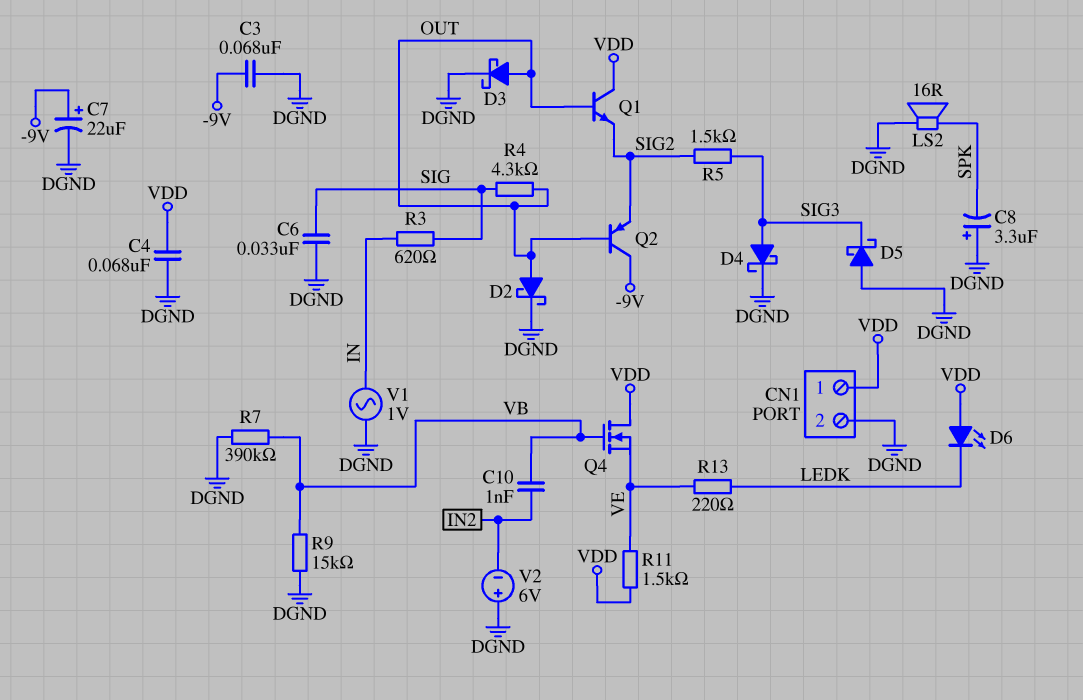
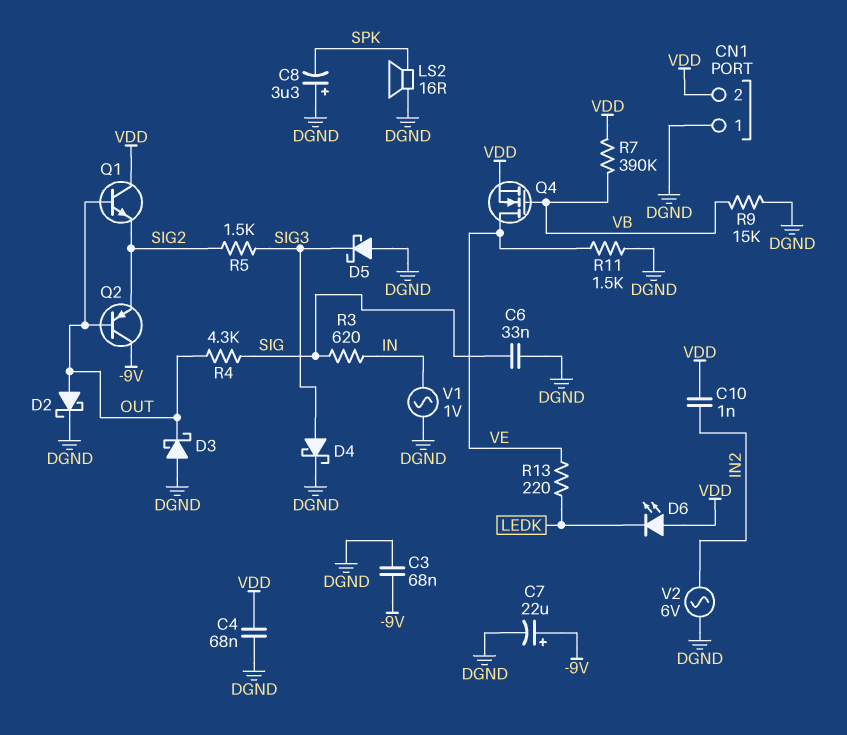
C10: 1nF (IN2, VB) -> 1nF (IN2, VDD)
CN1 pin 1: VDD -> DGND
CN1 pin 2: DGND -> VDD
D3: schottky (A OUT, K DGND) -> schottky (A DGND, K OUT)
Q4: NMOS (G VB, D VDD, S VE) -> NMOS (G VB, D VE, S VDD)
R7: 390k (DGND, VB) -> 390k (VB, VDD)
R11: 1.5k (VDD, VE) -> 1.5k (DGND, VE)
V2: 6V (plus DGND, minus IN2) -> AC 6V (DGND, IN2)

